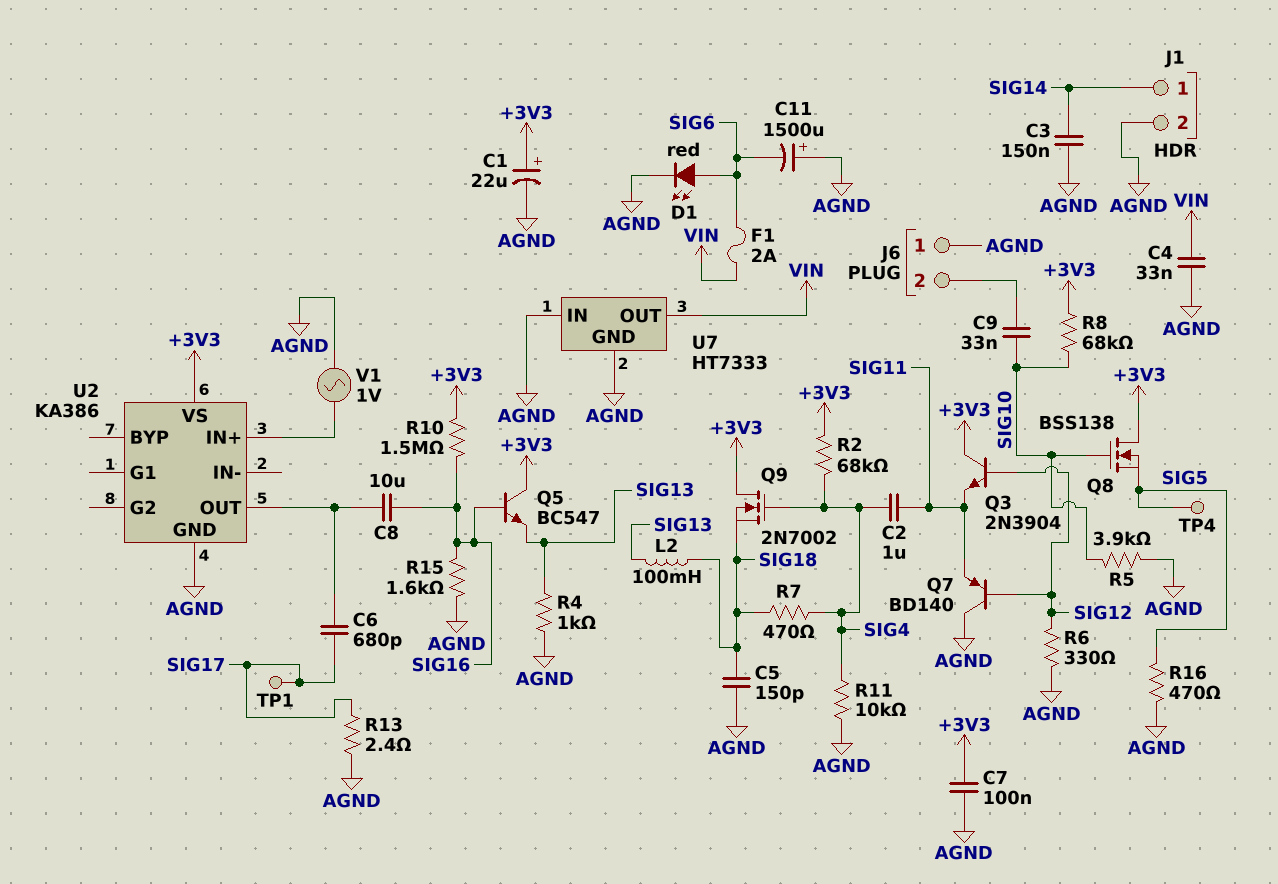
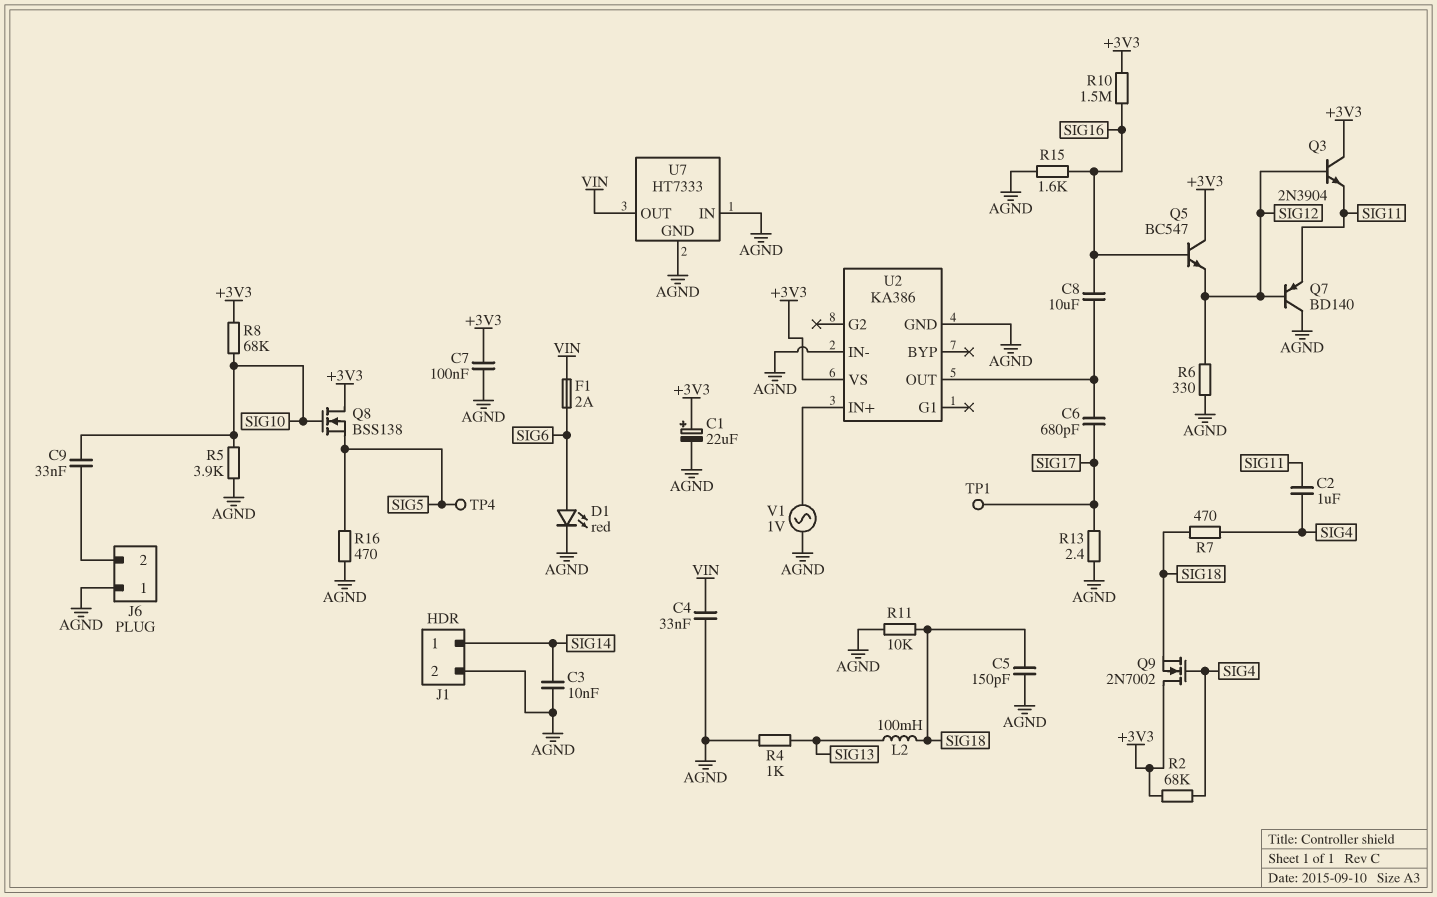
C3: 150nF (AGND, SIG14) -> 10nF (AGND, SIG14)
C11: 1500uF (plus AGND, minus SIG6) -> none
Q5: NPN BC547 (B SIG16, C +3V3, E SIG13) -> NPN BC547 (B SIG16, C +3V3, E SIG12)
R11: 10k (AGND, SIG4) -> 10k (AGND, SIG18)
U2 pin IN-: none -> AGND

